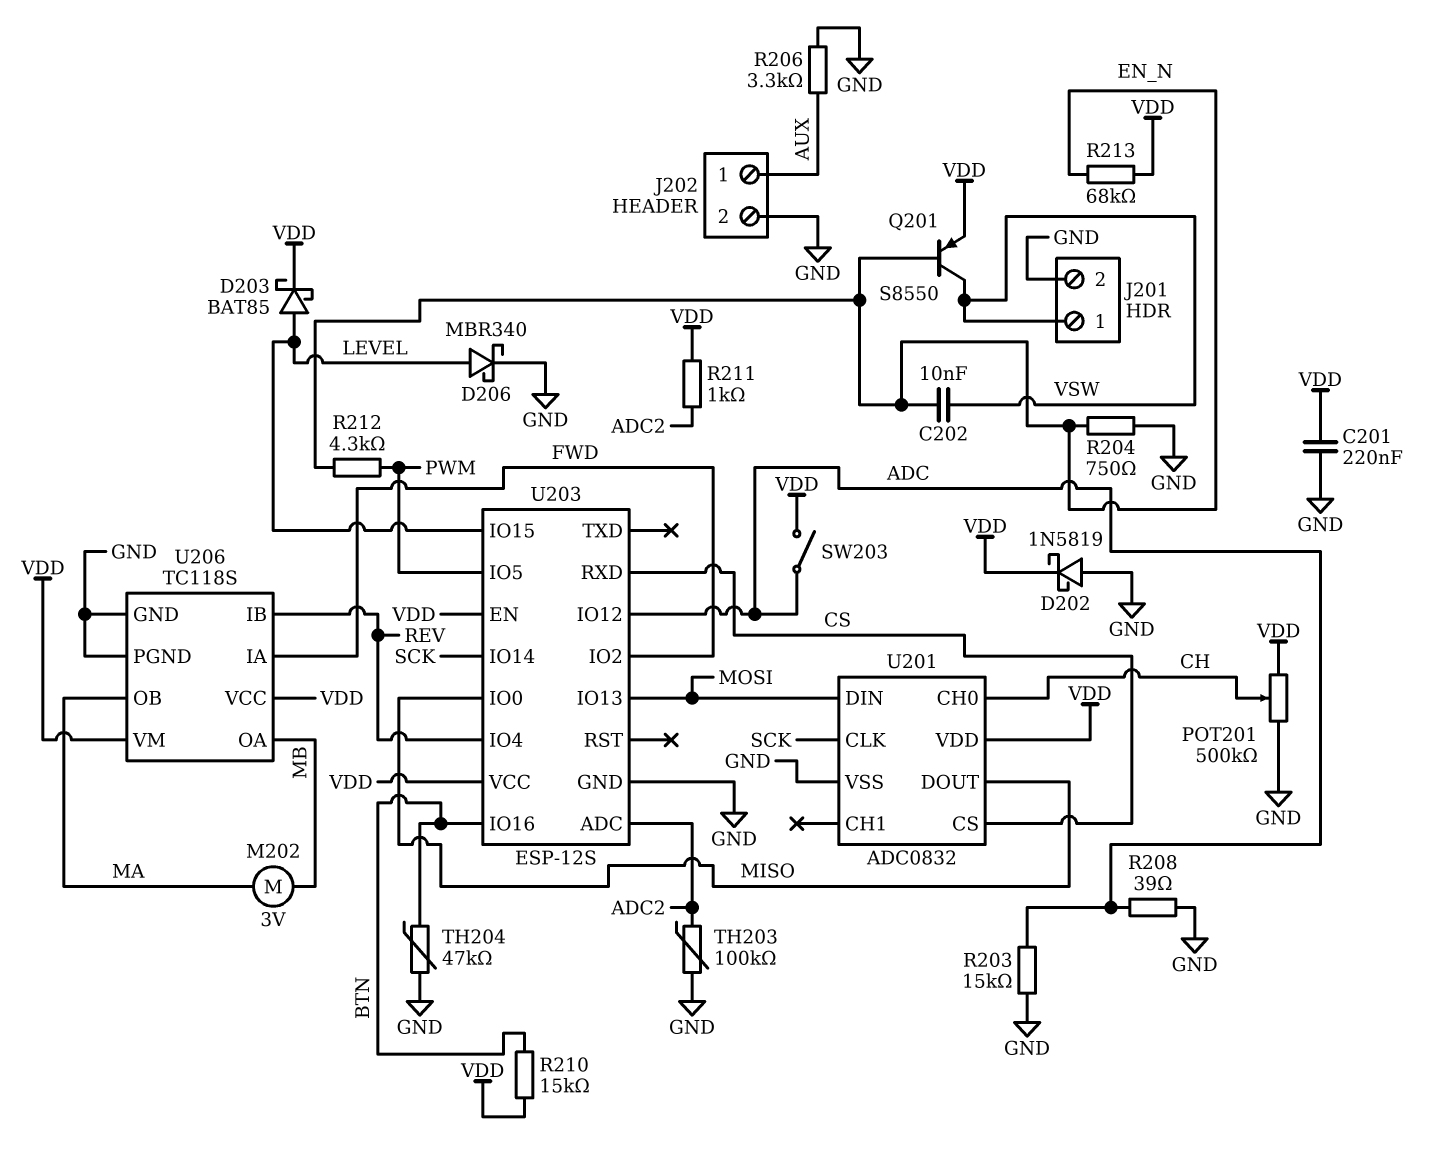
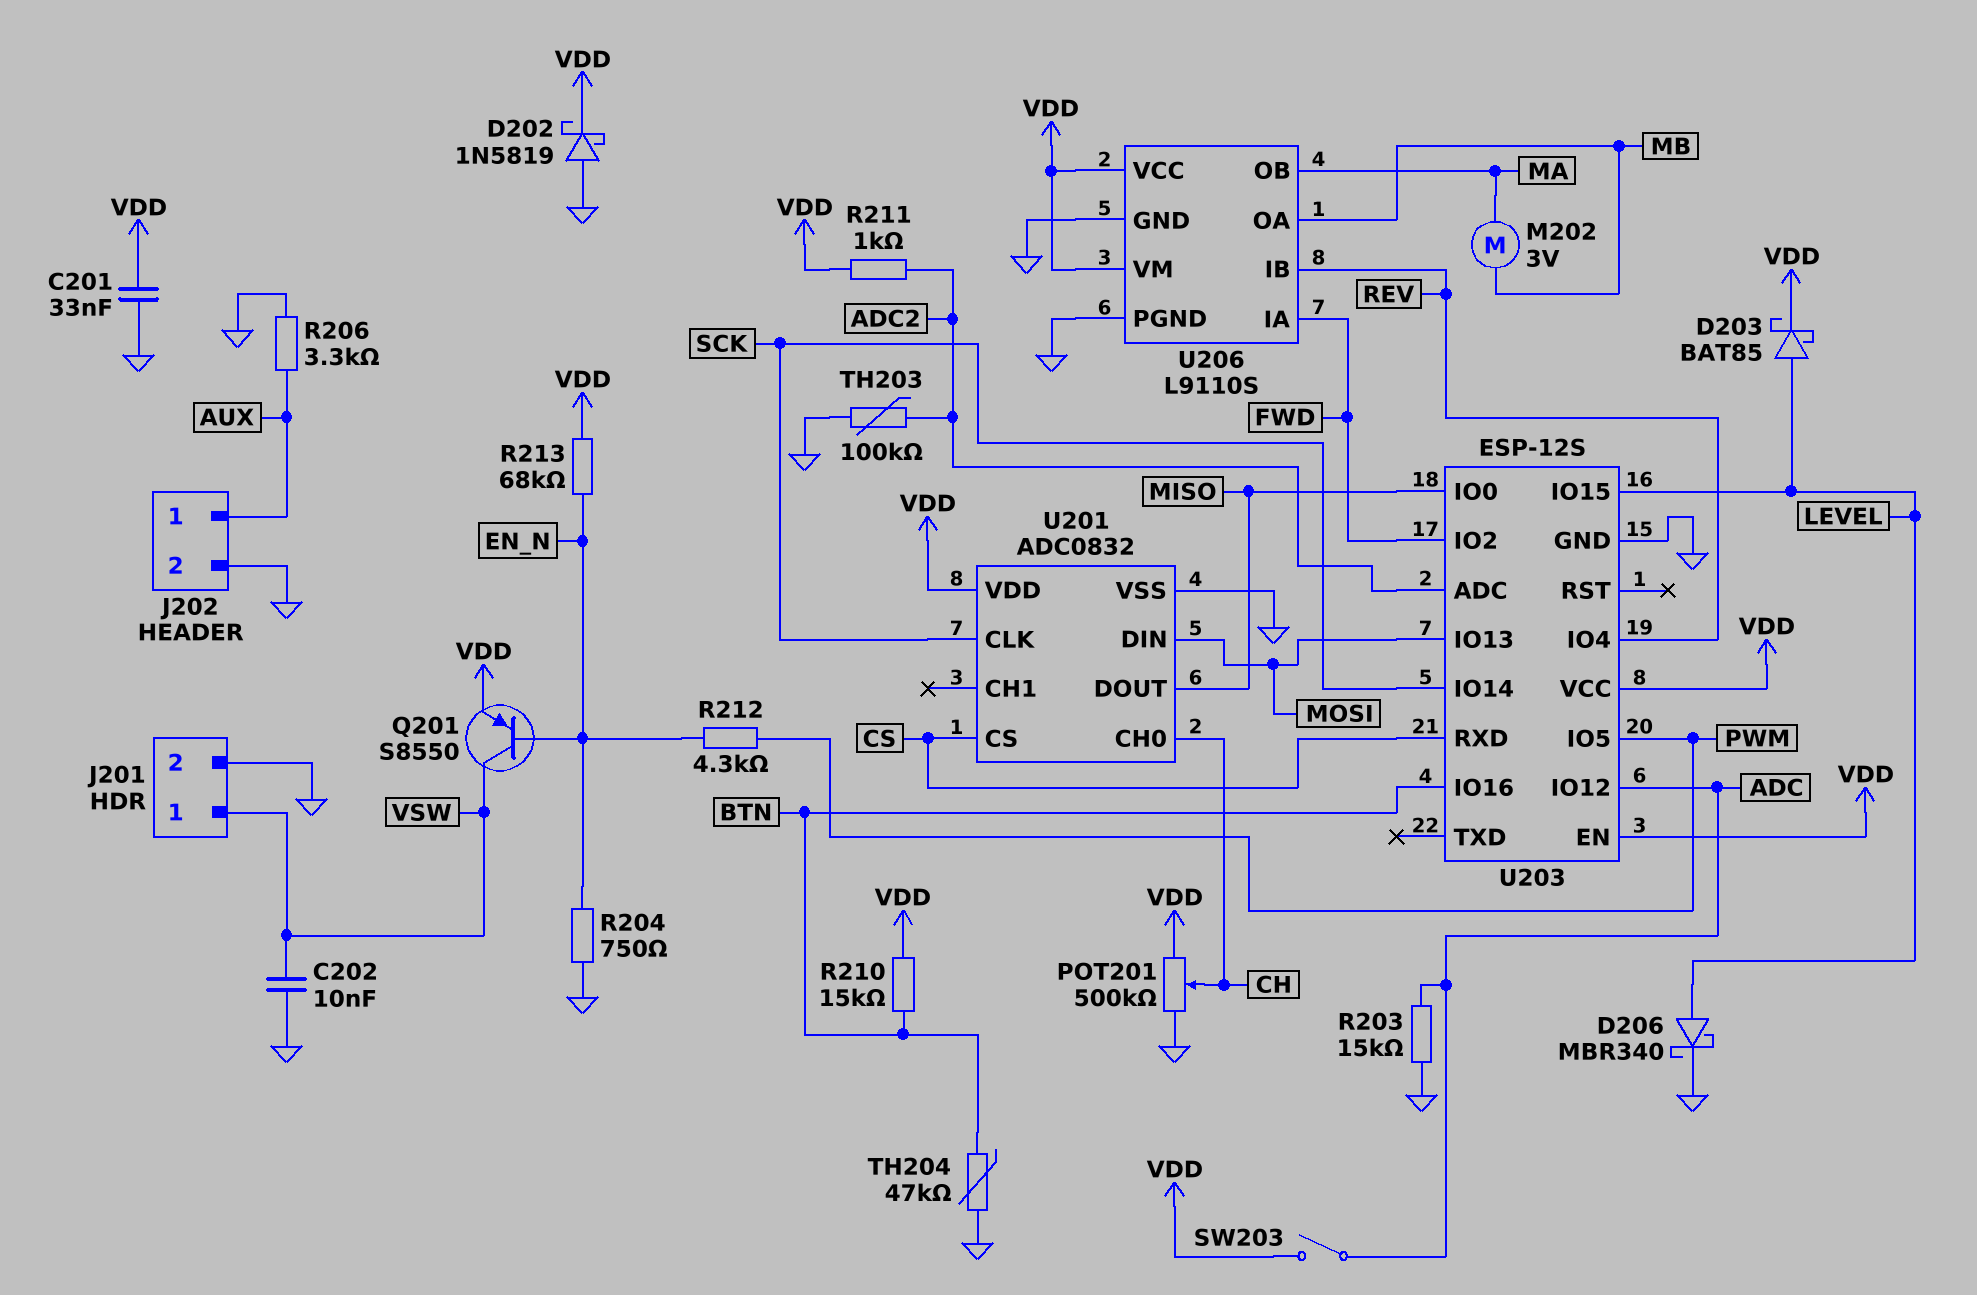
C201: 220nF (GND, VDD) -> 33nF (GND, VDD)
C202: 10nF (EN_N, VSW) -> 10nF (GND, VSW)
R208: 39 (ADC, GND) -> none
U206: TC118S -> L9110S

